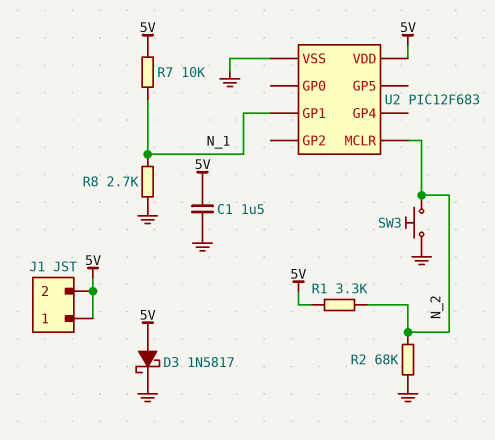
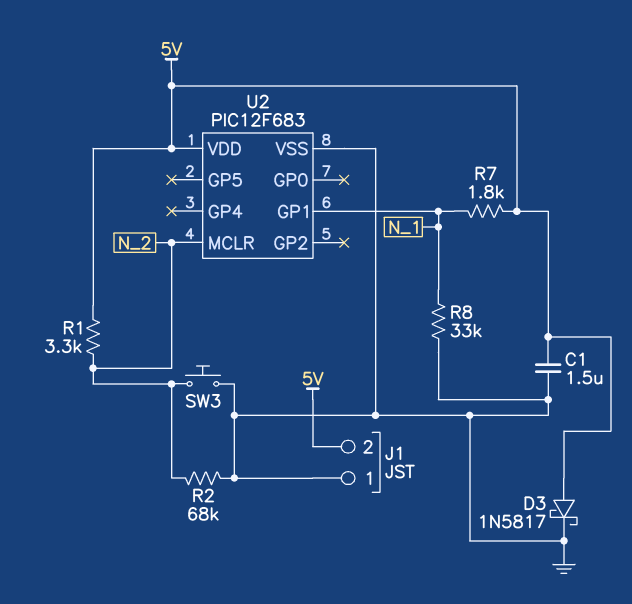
J1 pin 1: 5V -> GND
R7: 10k (5V, N_1) -> 1.8k (5V, N_1)
R8: 2.7k (GND, N_1) -> 33k (GND, N_1)

